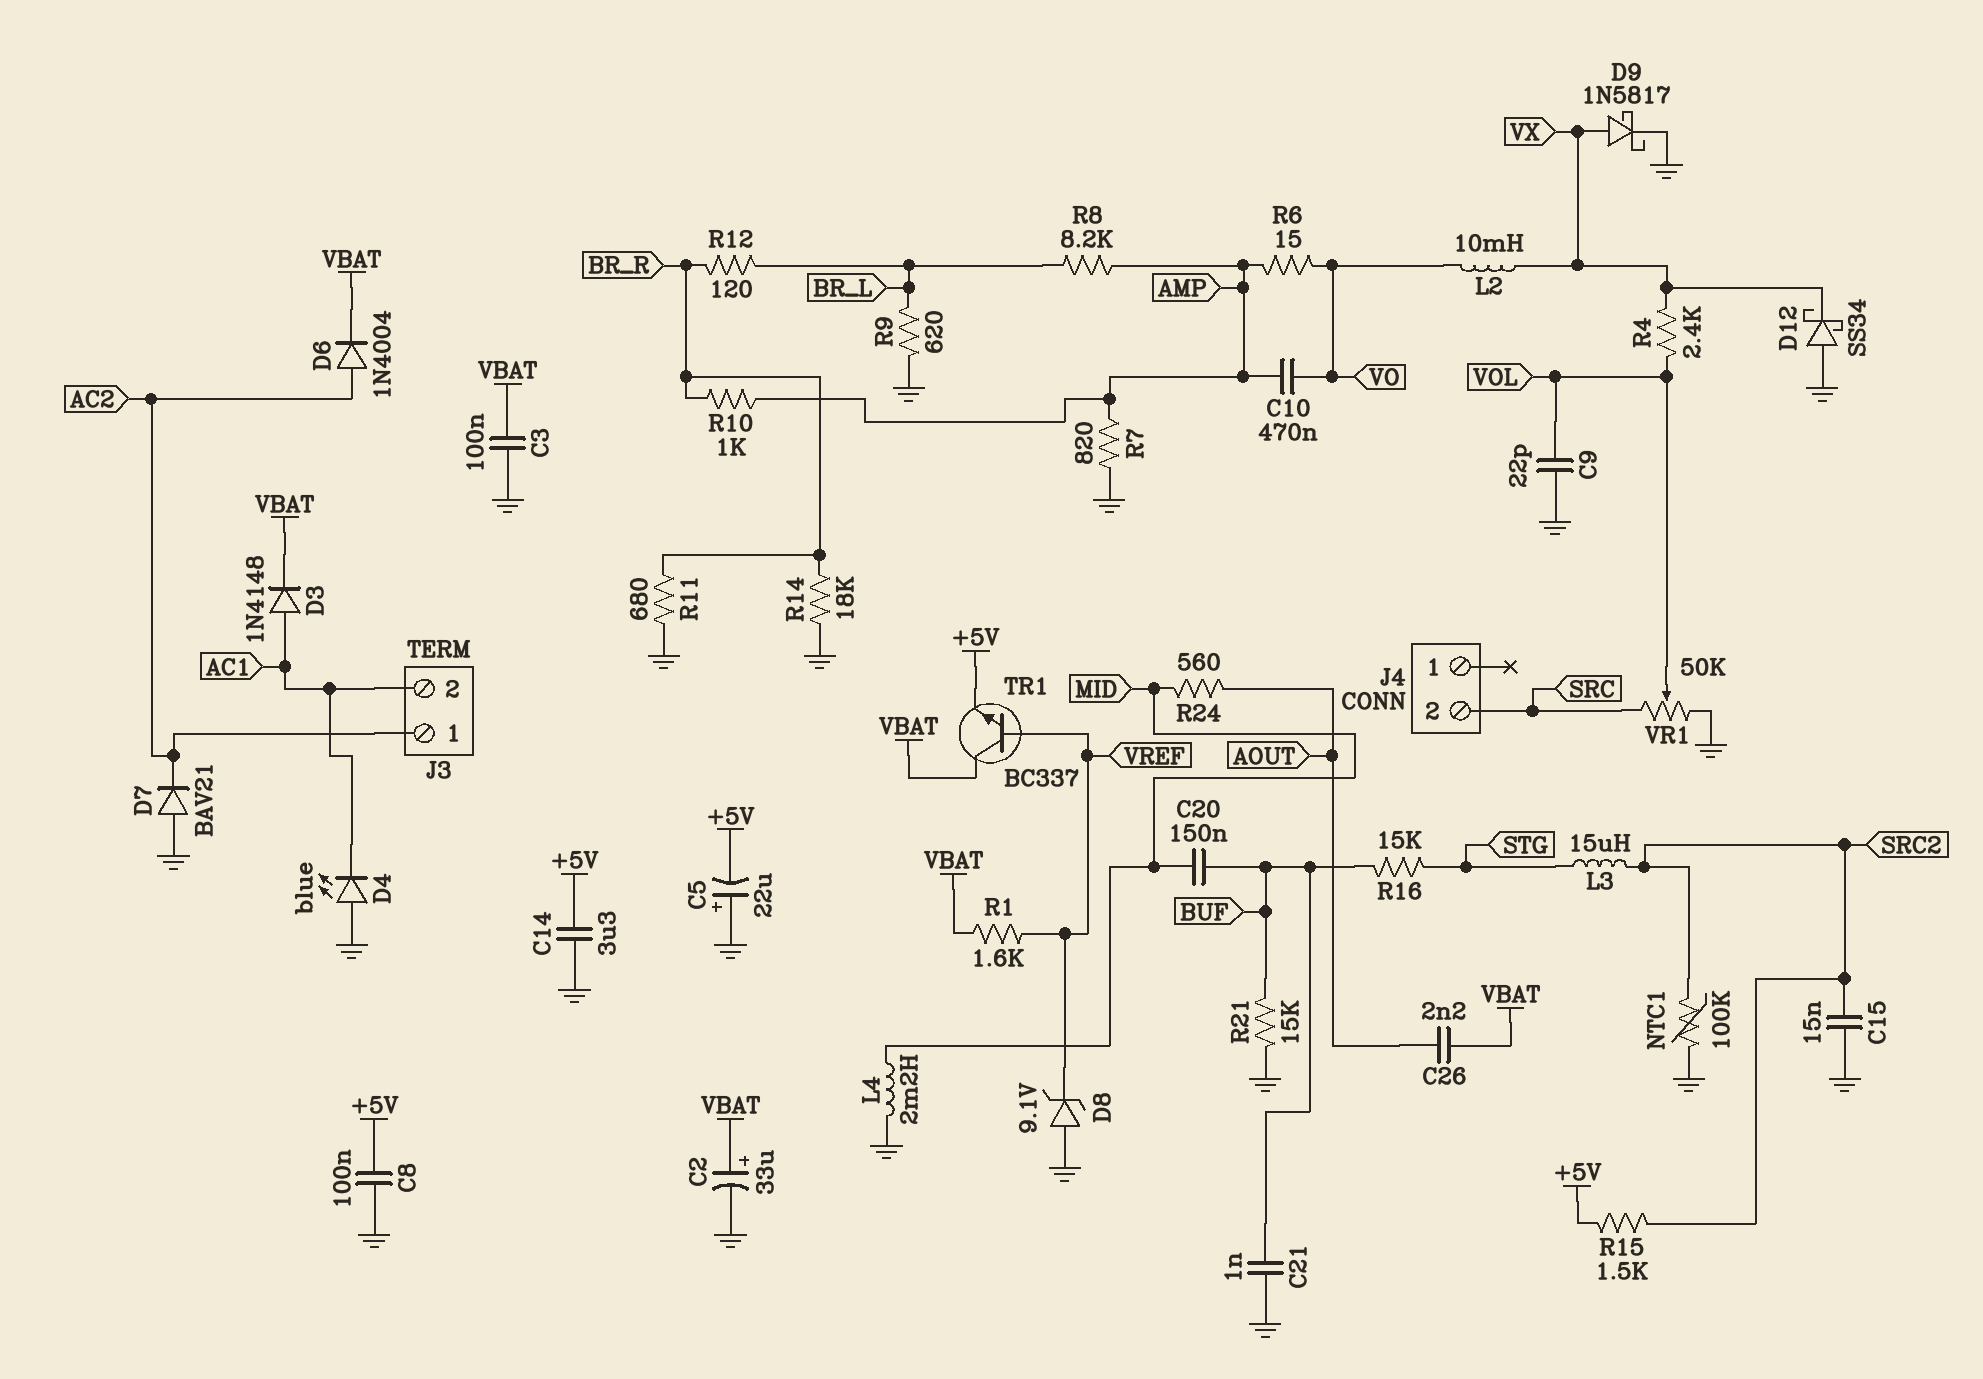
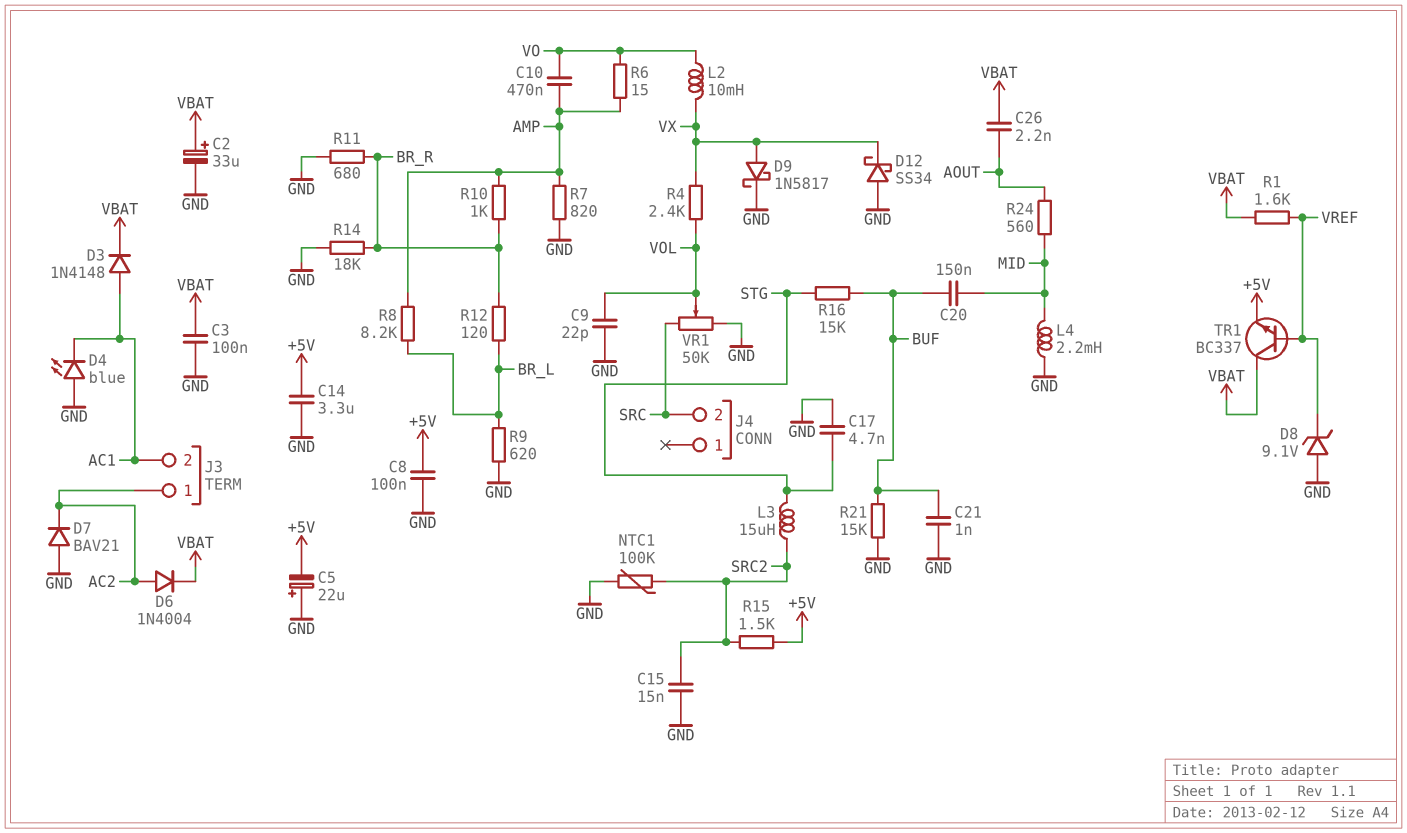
C17: none -> 4.7nF (GND, STG)

